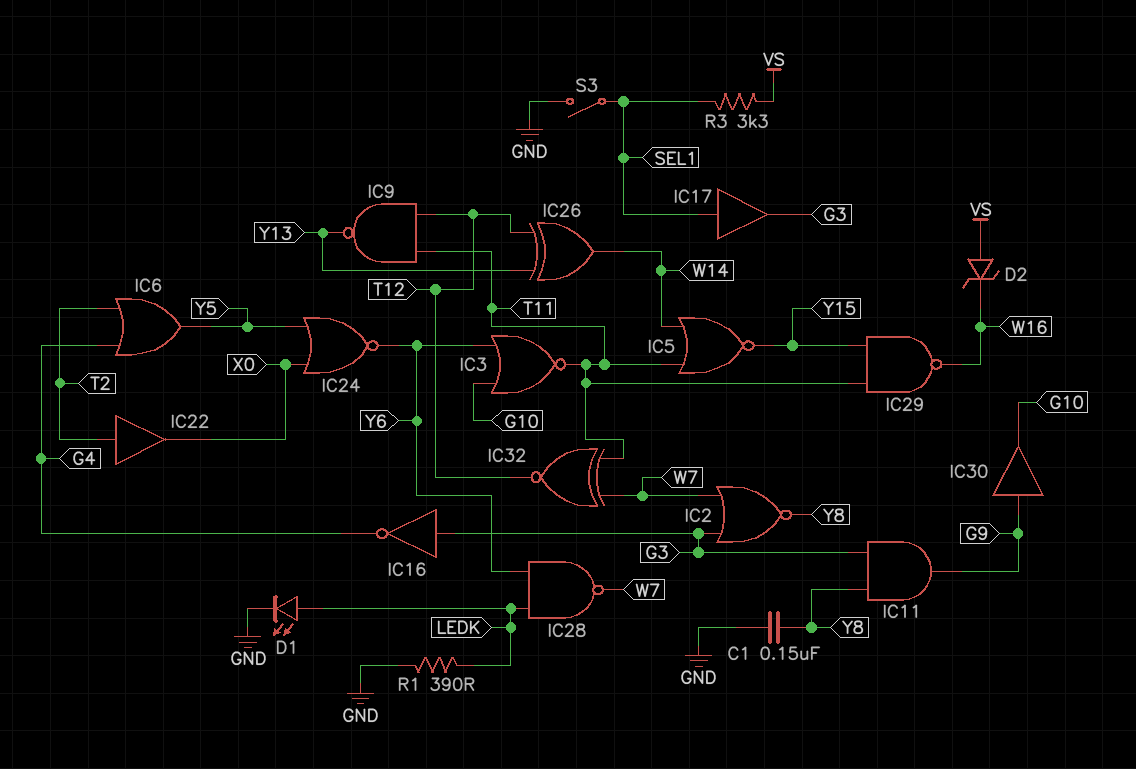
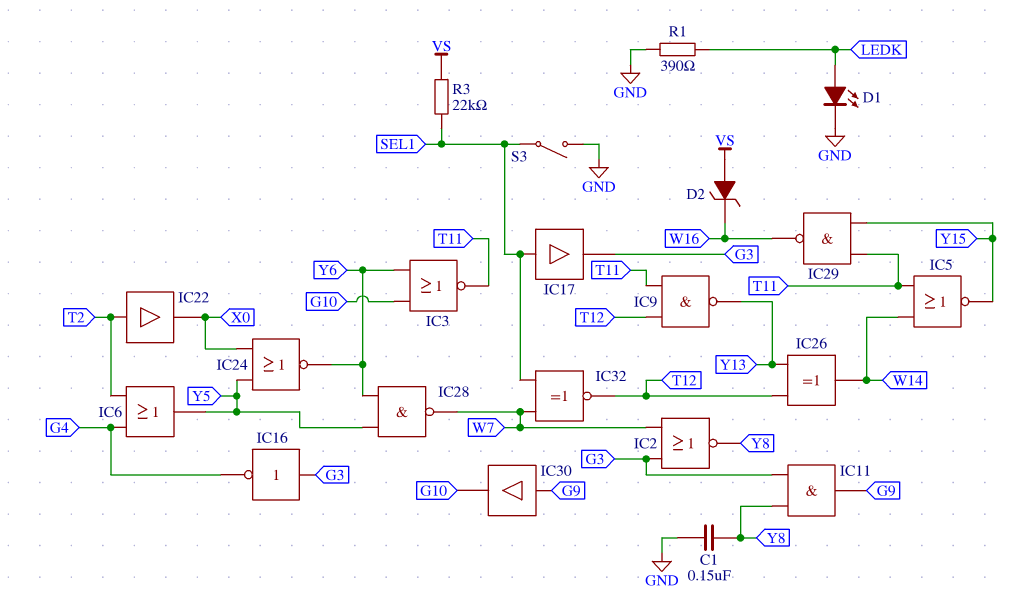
IC28: NAND (in LEDK, in Y6, out W7) -> NAND (in Y5, in Y6, out W7)
IC32: XNOR (in T11, in W7, out T12) -> XNOR (in SEL1, in W7, out T12)
R3: 3.3k (SEL1, VS) -> 22k (SEL1, VS)

